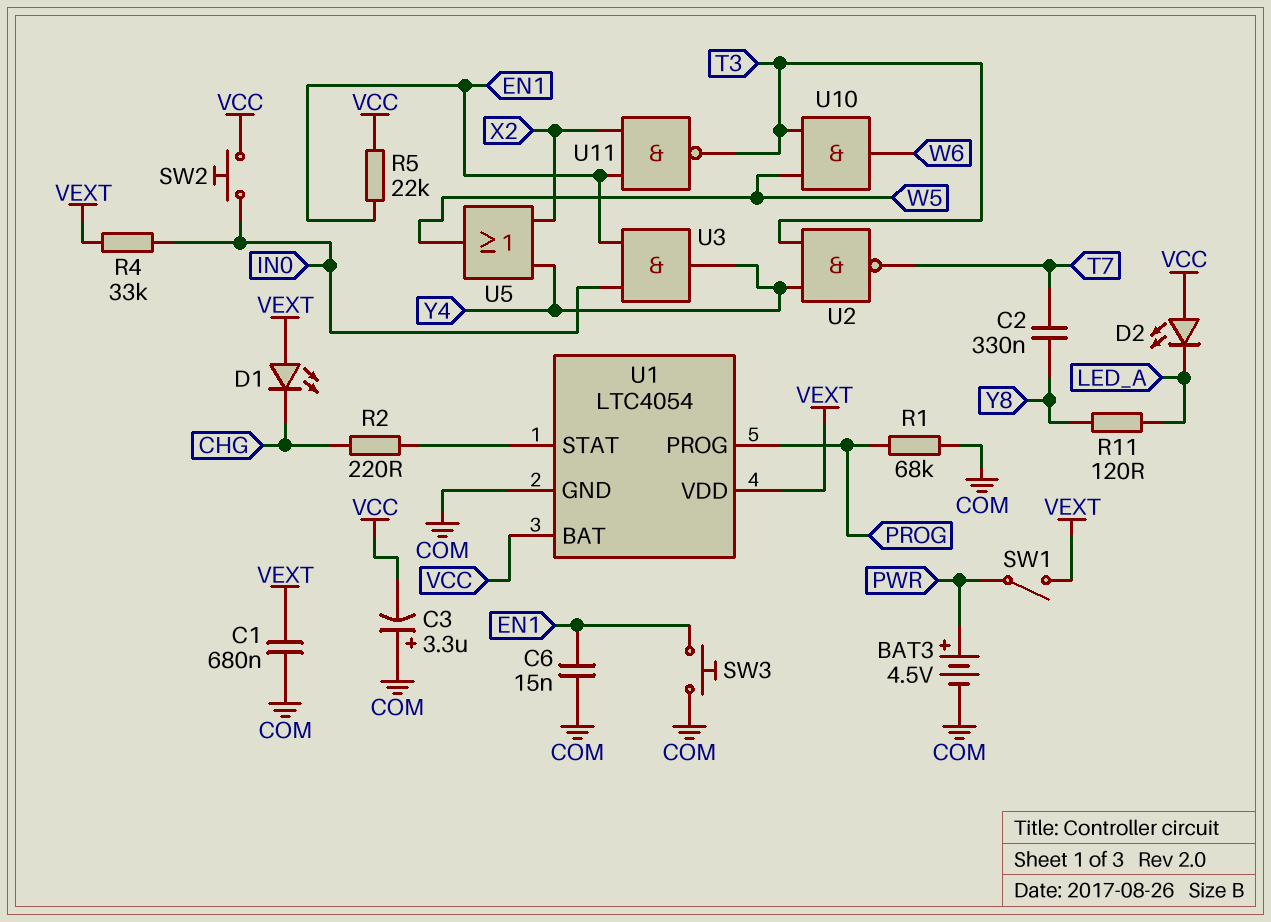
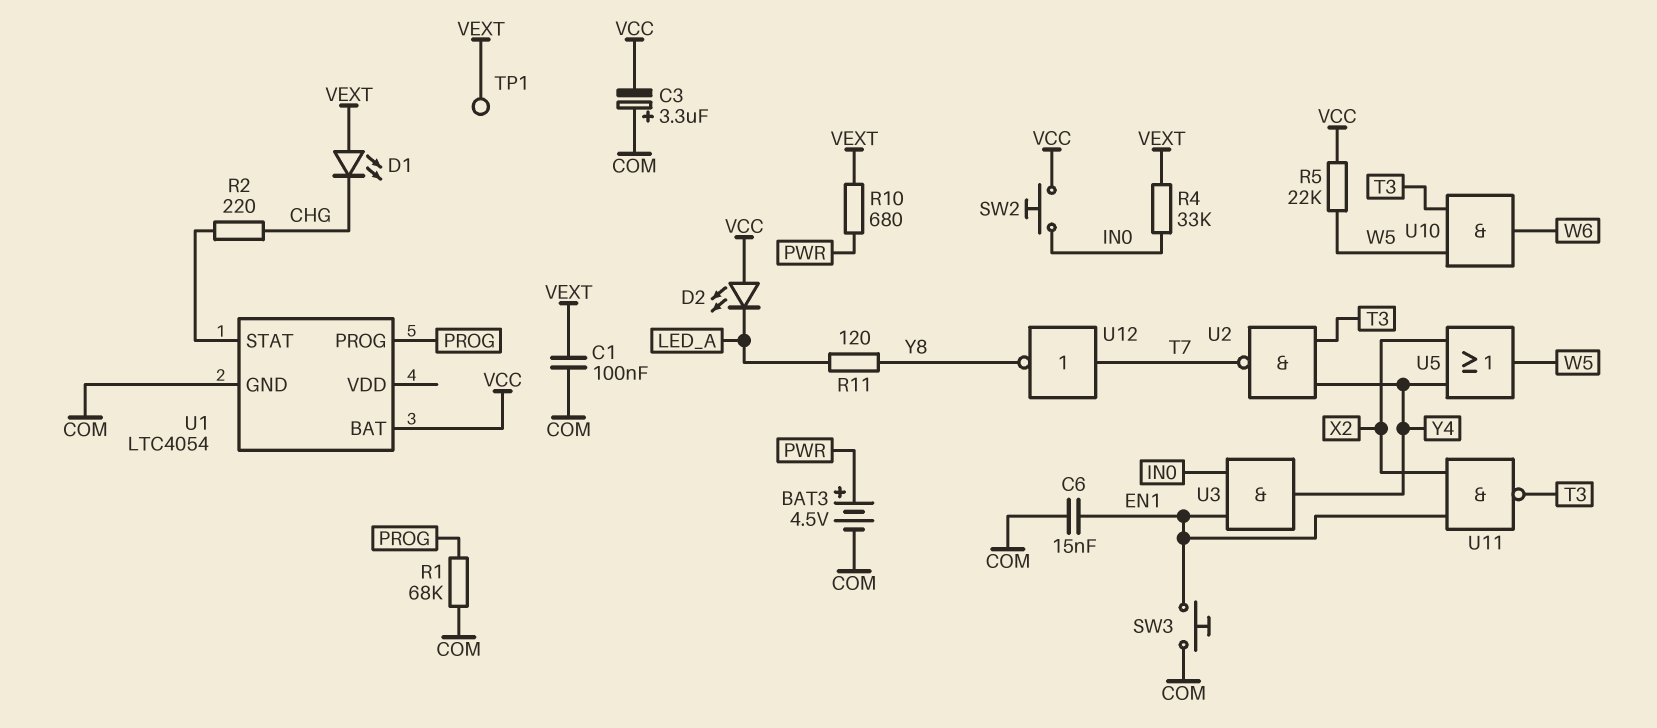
C1: 680nF (COM, VEXT) -> 100nF (COM, VEXT)
C2: 330nF (T7, Y8) -> none
R5: 22k (EN1, VCC) -> 22k (VCC, W5)
R10: none -> 680 (PWR, VEXT)
SW1: switch (PWR, VEXT) -> none
TP1: none -> test point (VEXT)
U1 pin VDD: VEXT -> none
U12: none -> NOT (in T7, out Y8)

